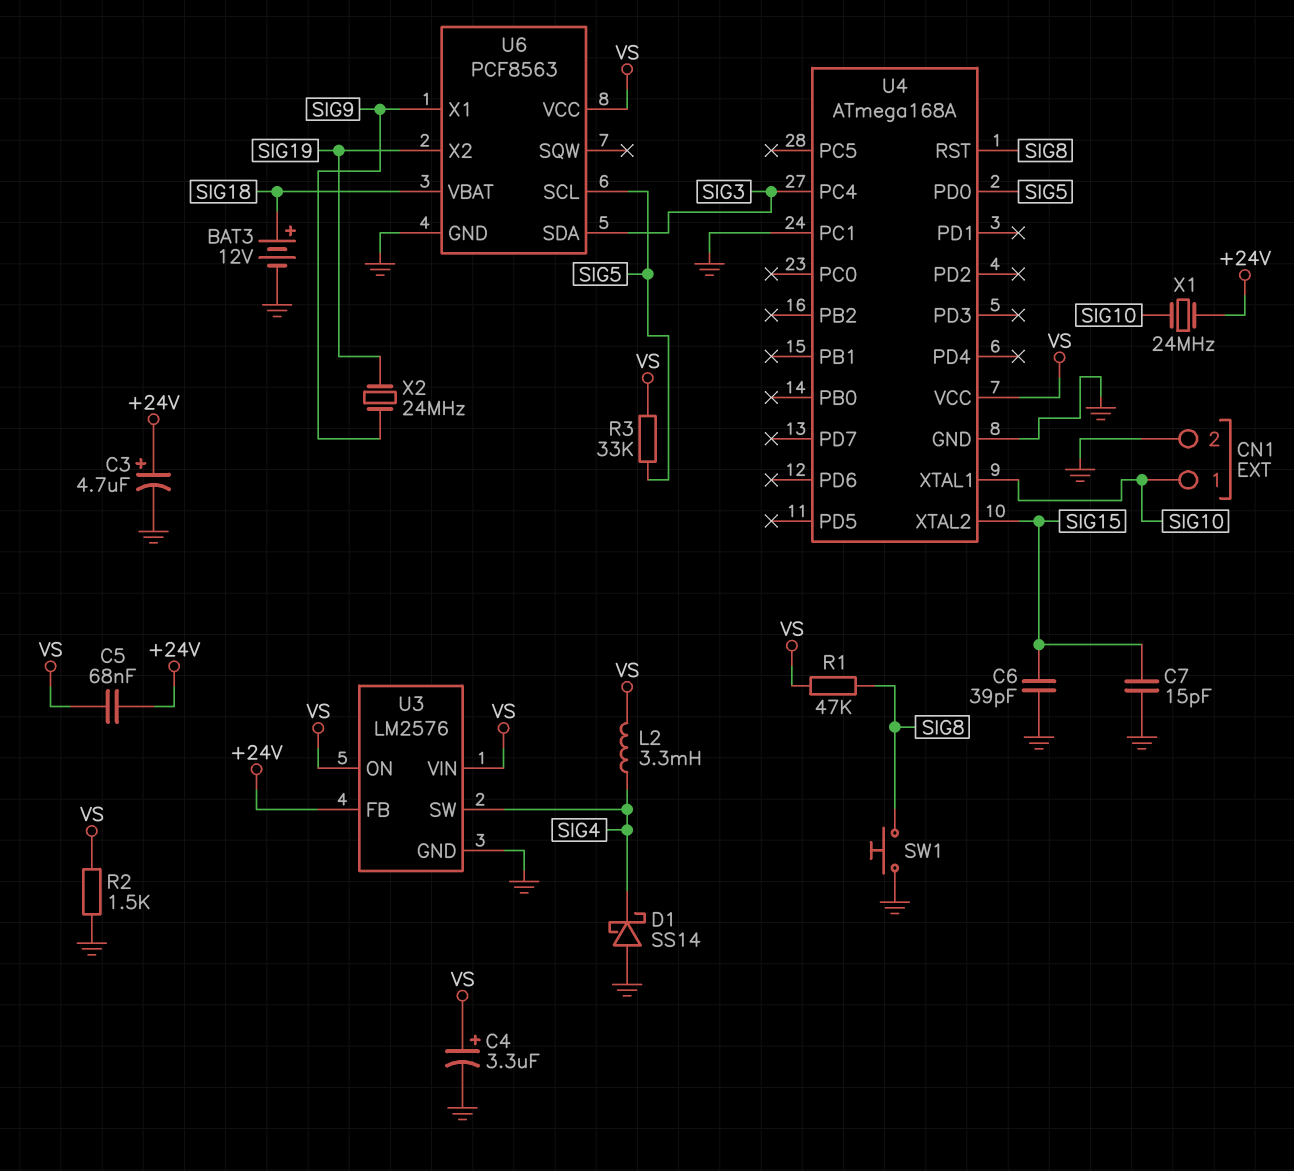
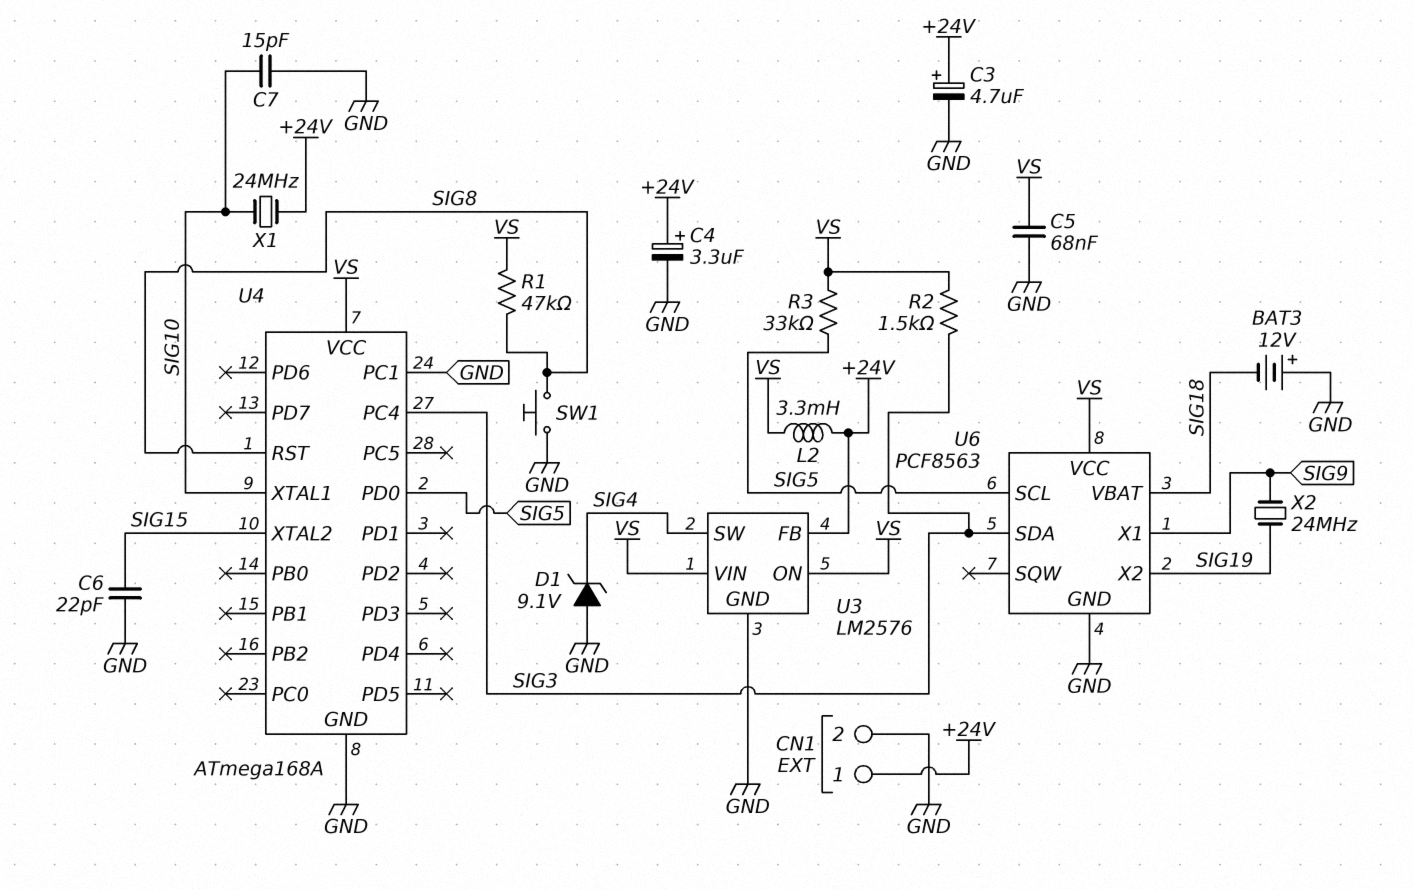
BAT3: 12V (plus SIG18, minus GND) -> 12V (plus GND, minus SIG18)
C4: 3.3uF (plus VS, minus GND) -> 3.3uF (plus +24V, minus GND)
C5: 68nF (+24V, VS) -> 68nF (GND, VS)
C6: 39pF (GND, SIG15) -> 22pF (GND, SIG15)
C7: 15pF (GND, SIG15) -> 15pF (GND, SIG10)
CN1 pin 1: SIG10 -> +24V
D1: schottky SS14 (A GND, K SIG4) -> zener 9.1V (A GND, K SIG4)
L2: 3.3mH (SIG4, VS) -> 3.3mH (+24V, VS)
R2: 1.5k (GND, VS) -> 1.5k (SIG3, VS)

